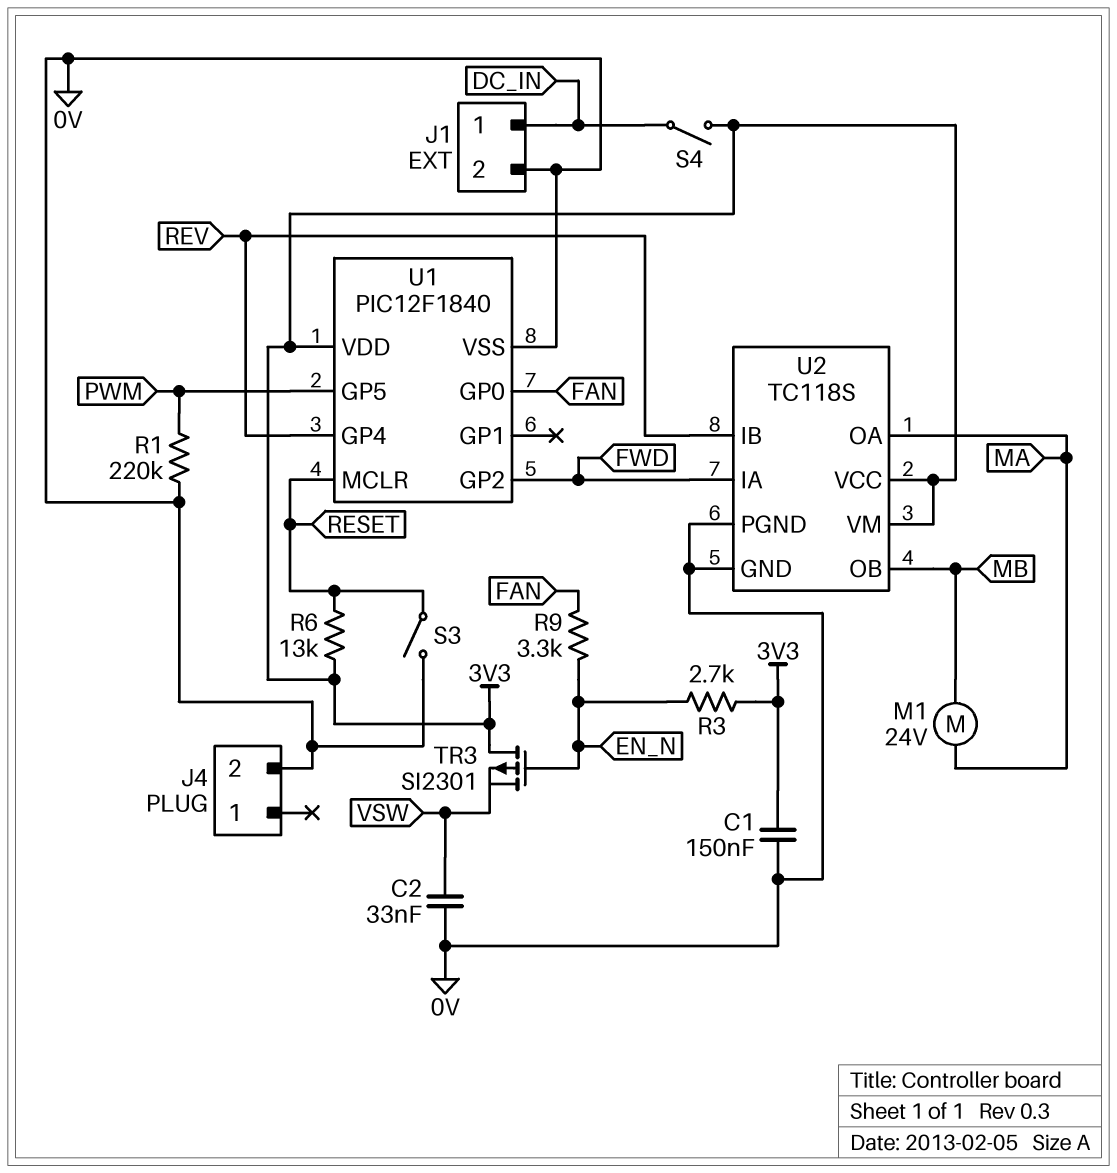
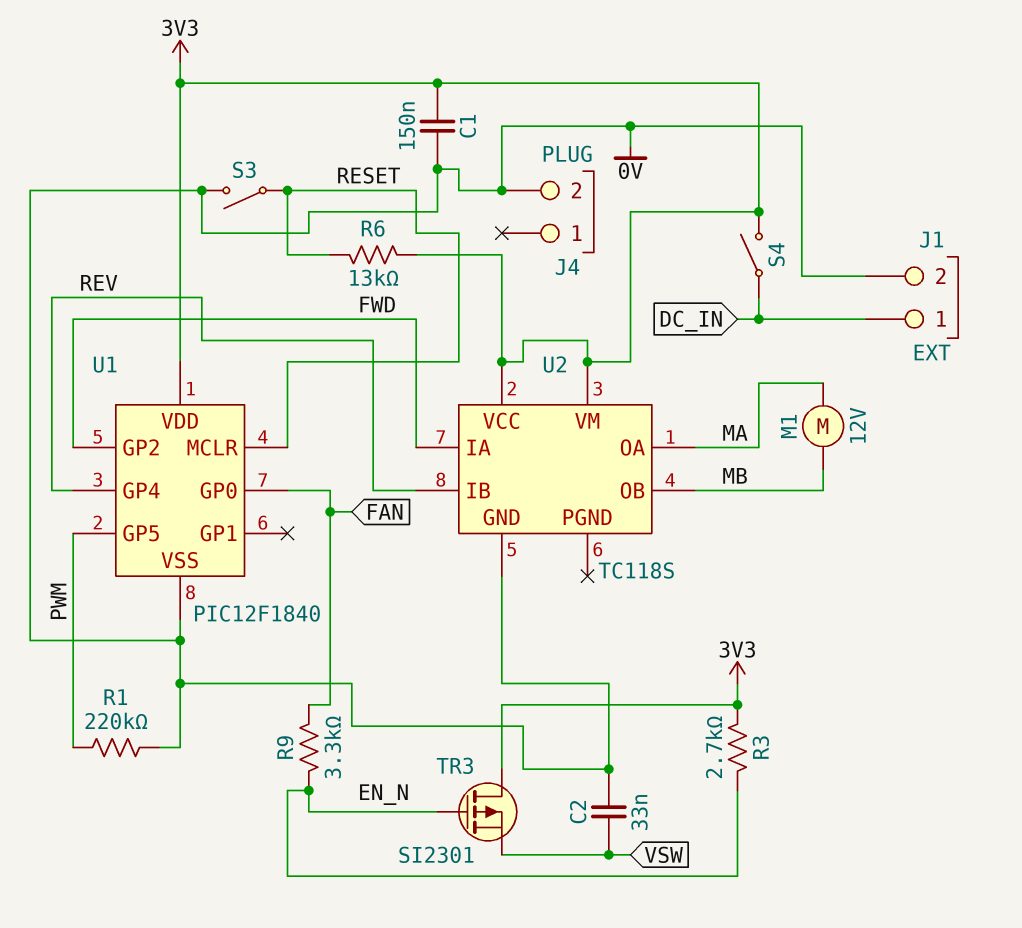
M1: motor 24V (MA, MB) -> motor 12V (MA, MB)
U2 pin PGND: 0V -> none

